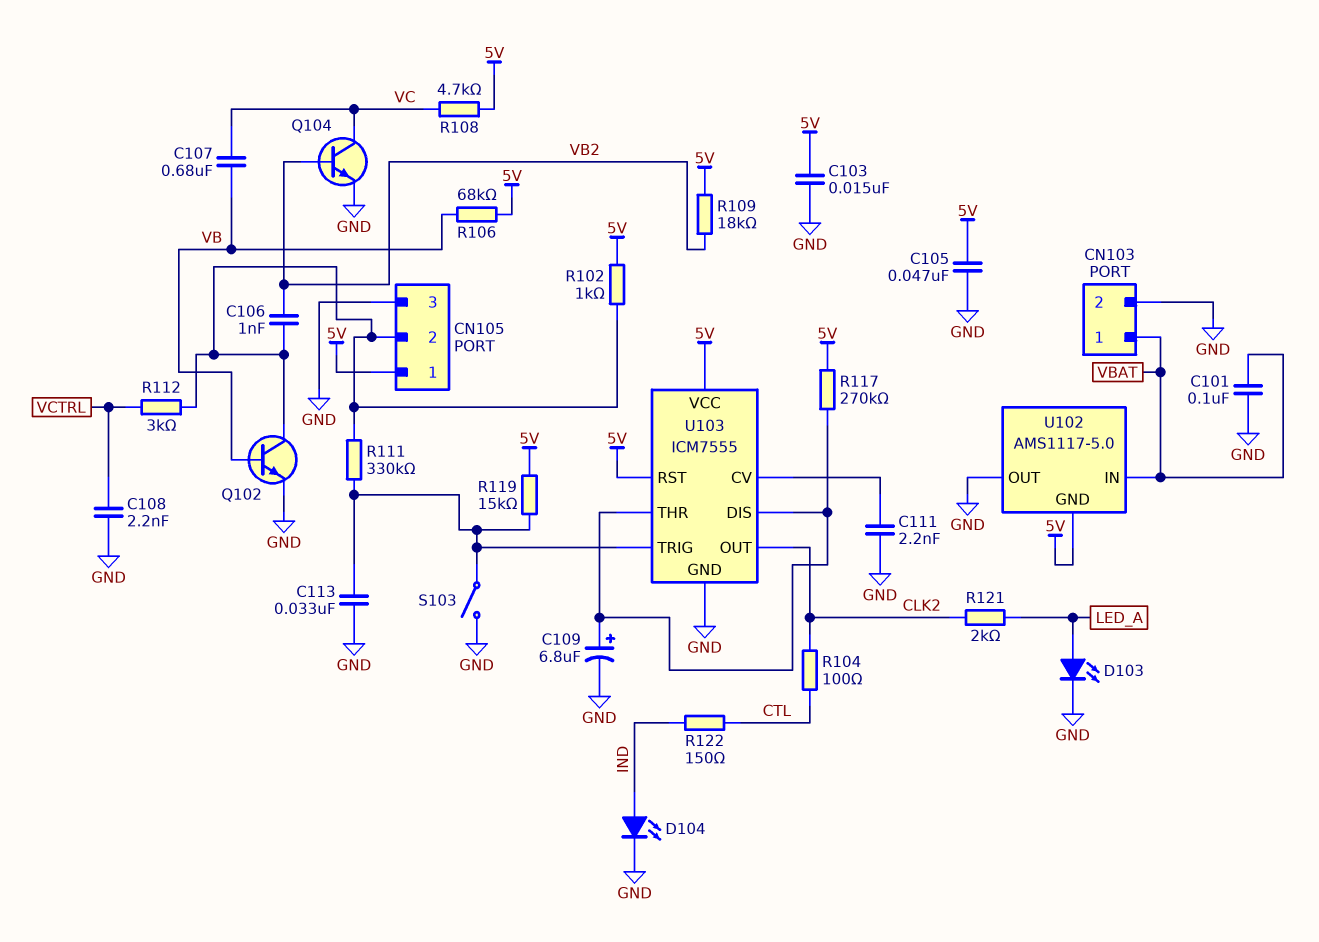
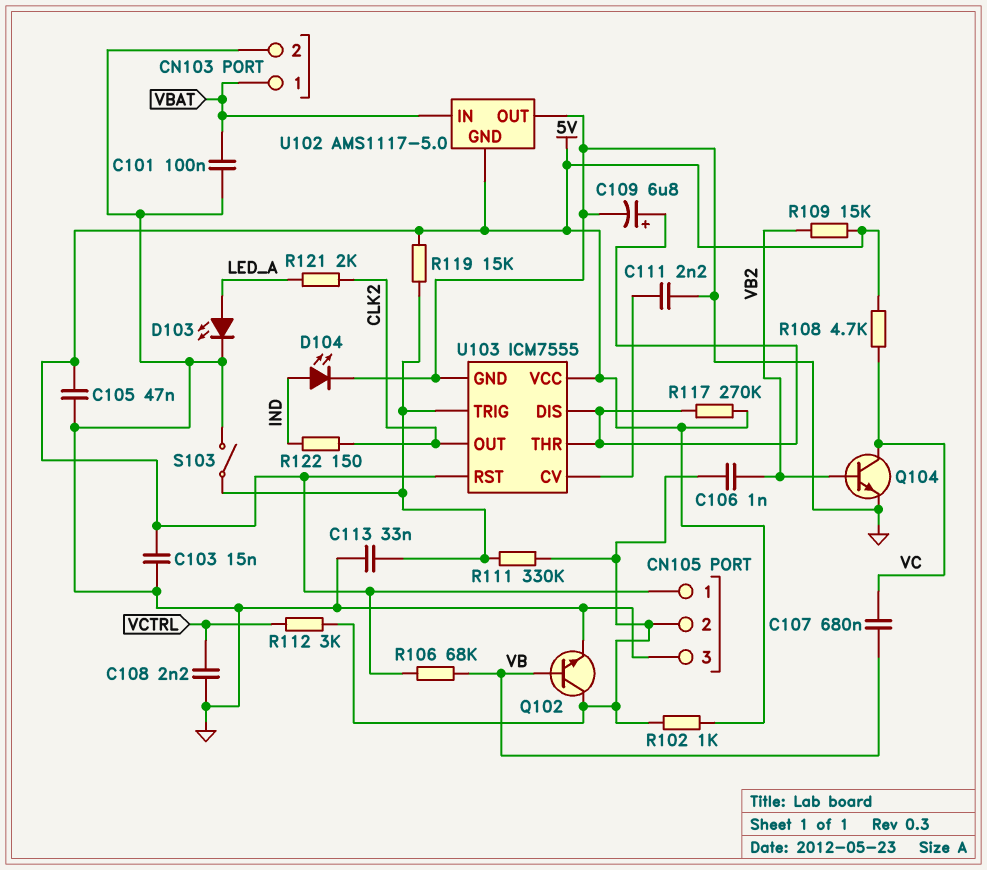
R104: 100 (CLK2, CTL) -> none
R109: 18k (5V, VB2) -> 15k (5V, VB2)
R122: 150 (CTL, IND) -> 150 (CLK2, IND)

